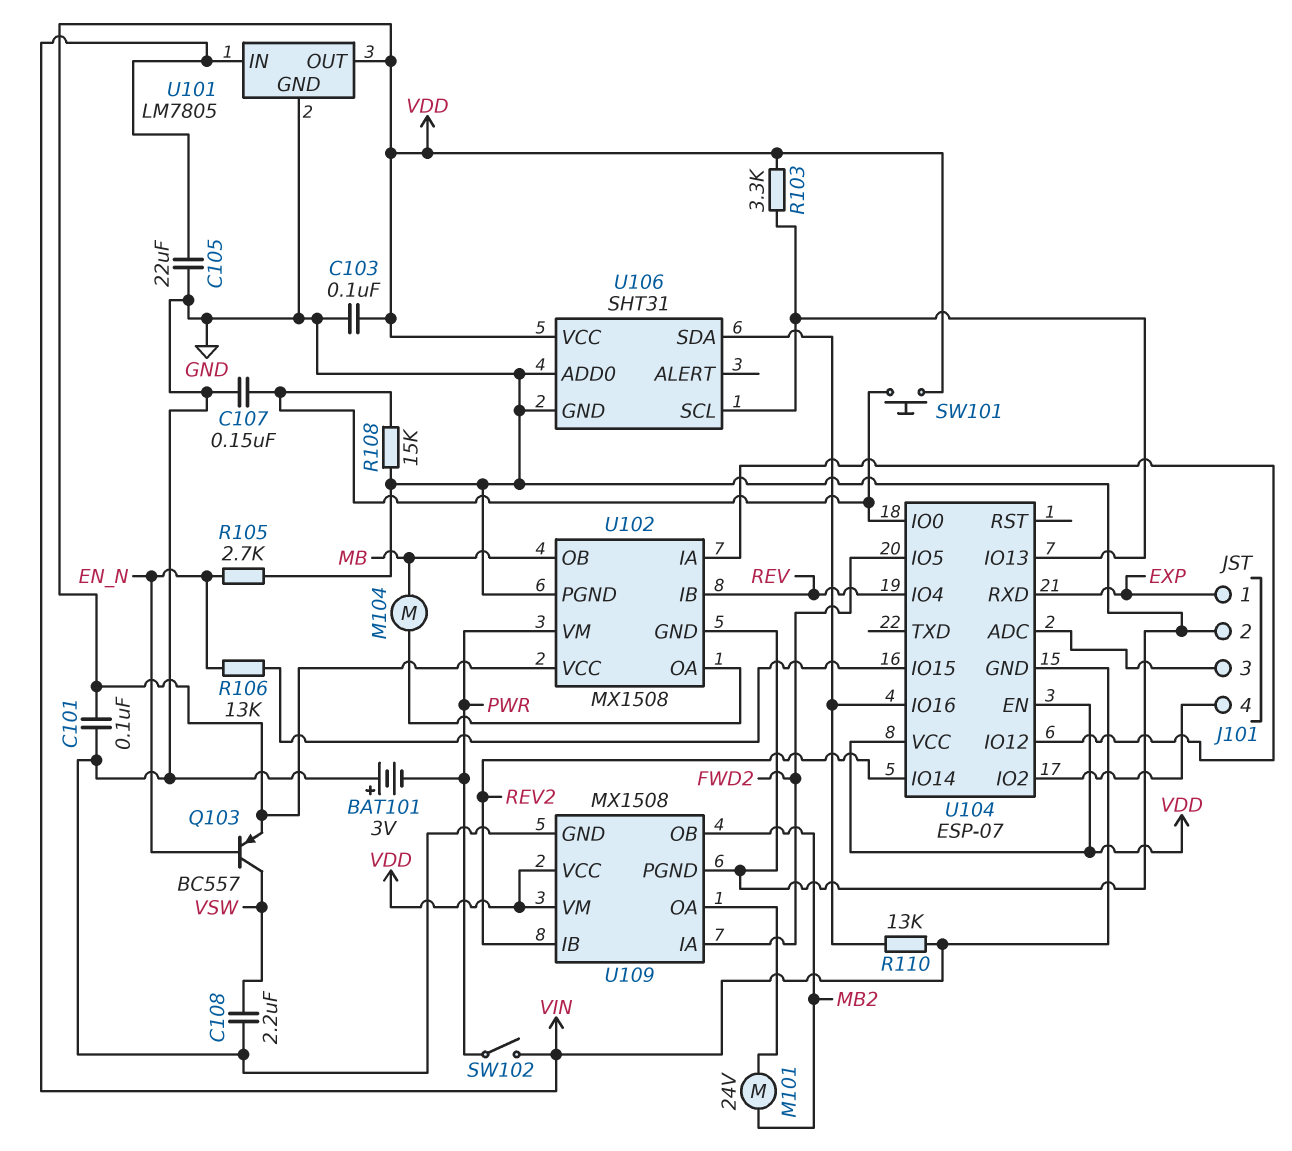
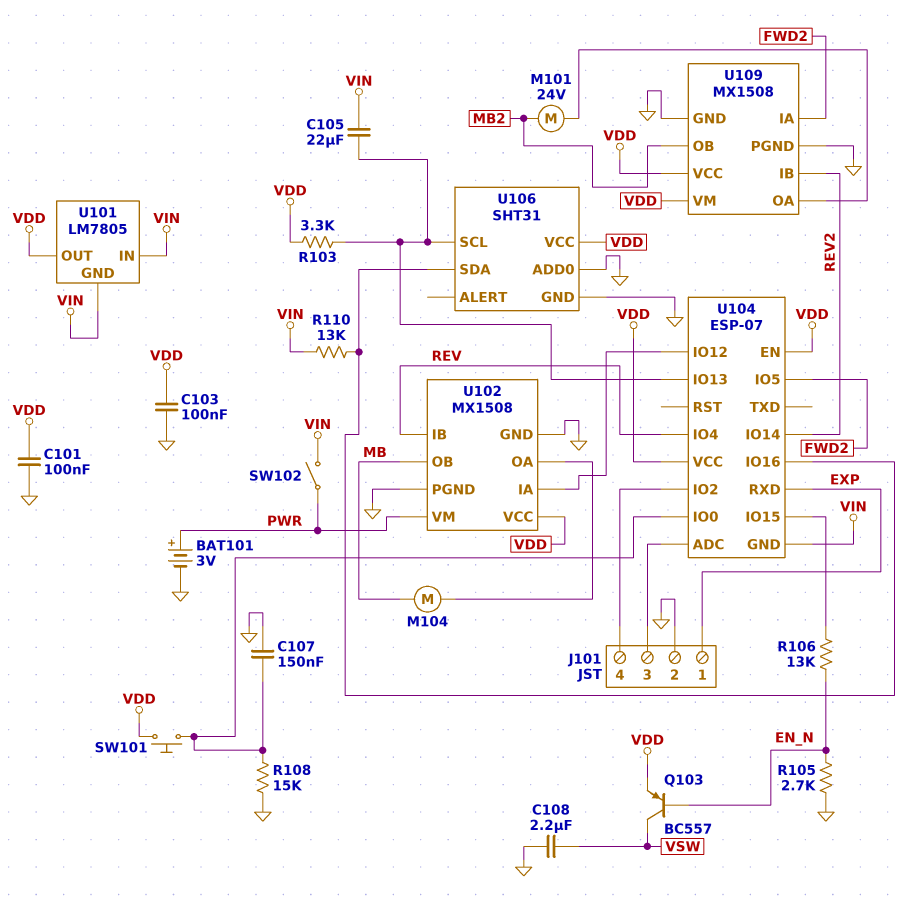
BAT101: 3V (plus GND, minus PWR) -> 3V (plus PWR, minus GND)
C105: 22uF (GND, VIN) -> 22uF (U104/IO13, VIN)
U101 pin GND: GND -> VIN

